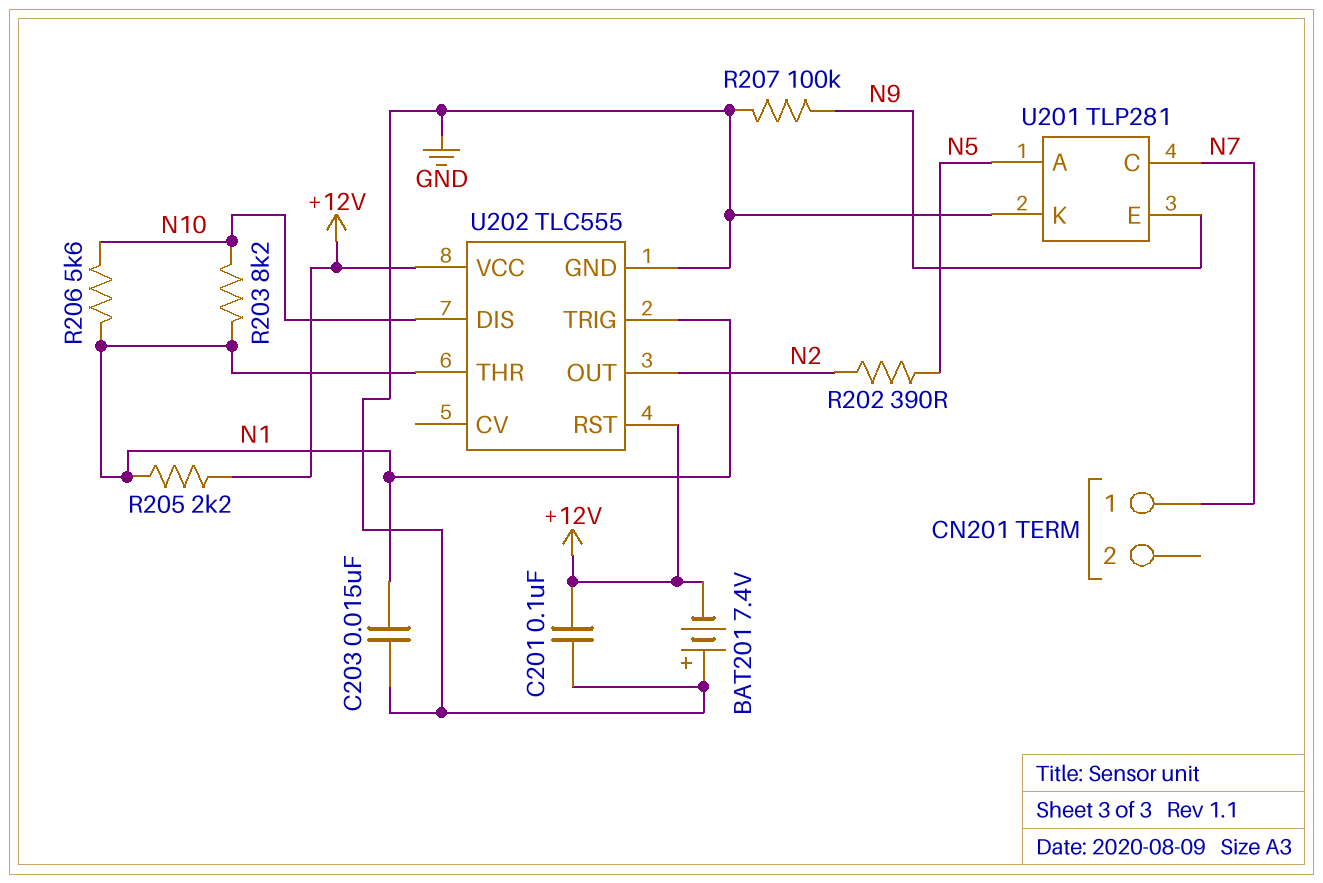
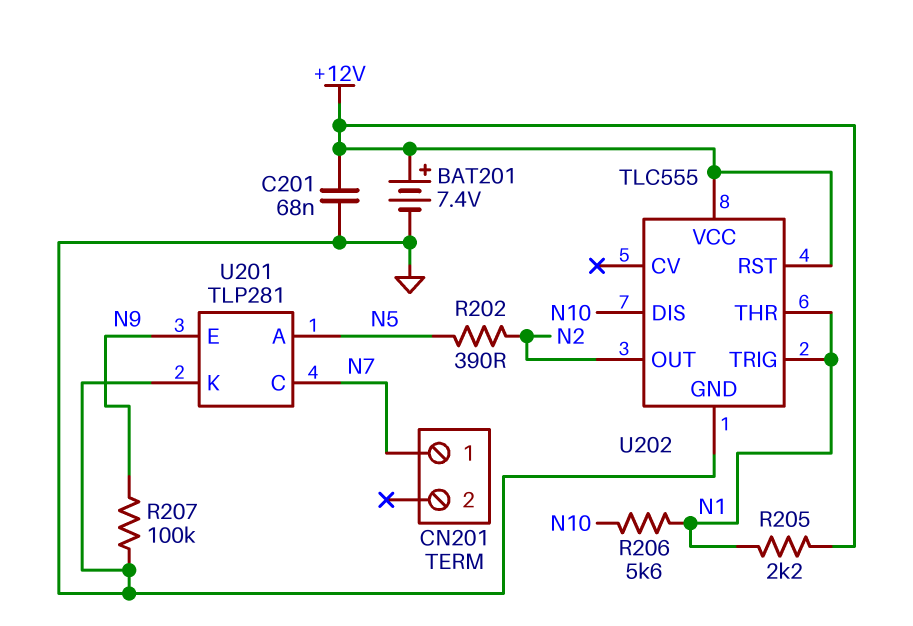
BAT201: 7.4V (plus GND, minus +12V) -> 7.4V (plus +12V, minus GND)
C201: 100nF (+12V, GND) -> 68nF (+12V, GND)
C203: 15nF (GND, N1) -> none
R203: 8.2k (N1, N10) -> none

